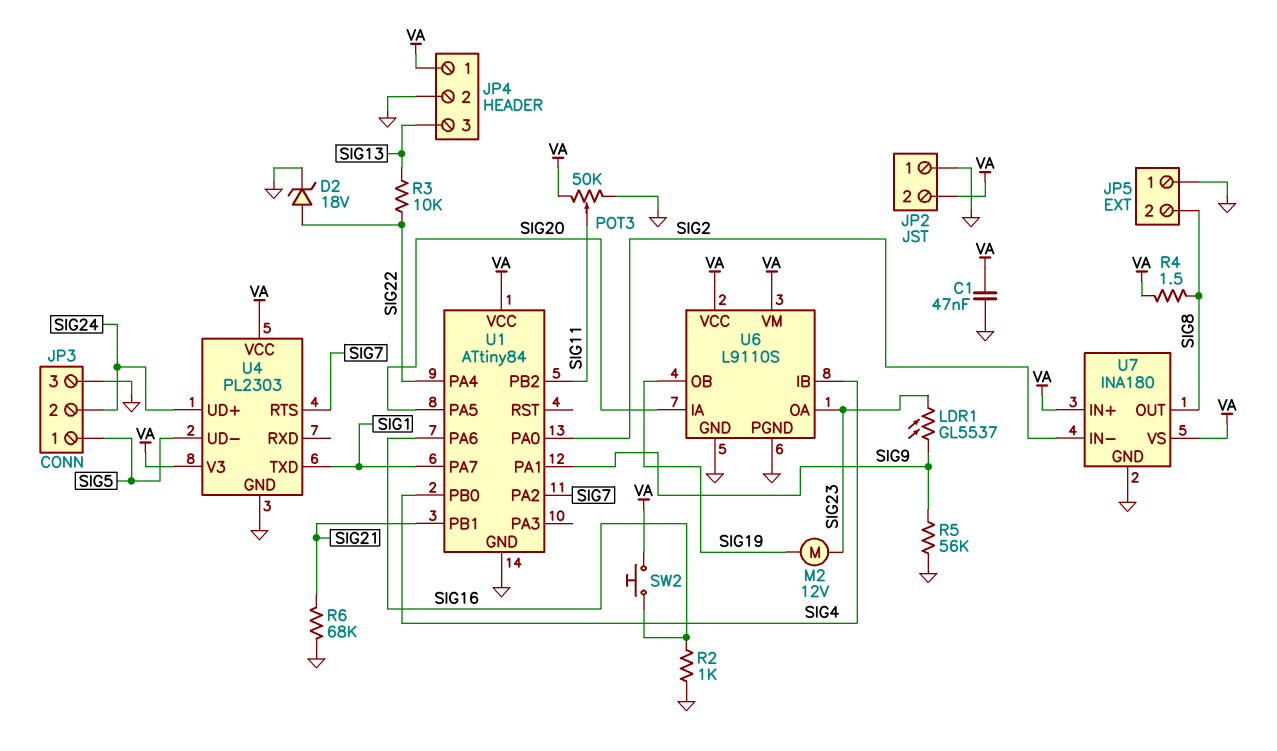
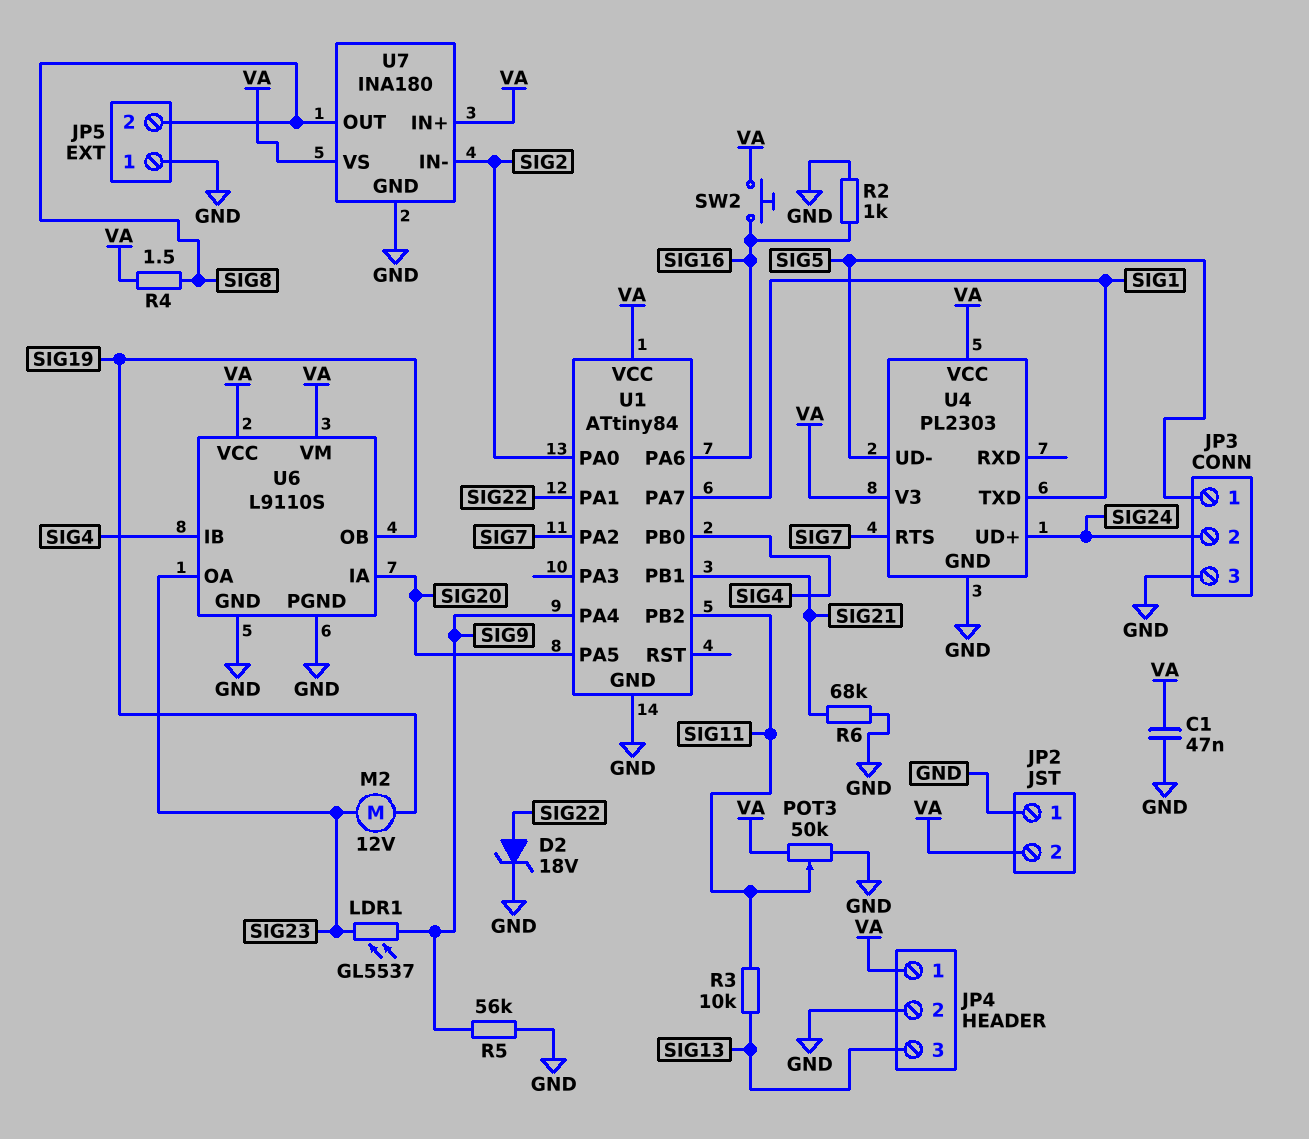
R3: 10k (SIG13, SIG22) -> 10k (SIG11, SIG13)
U1 pin PA1: SIG9 -> SIG22
U1 pin PA4: SIG22 -> SIG9

